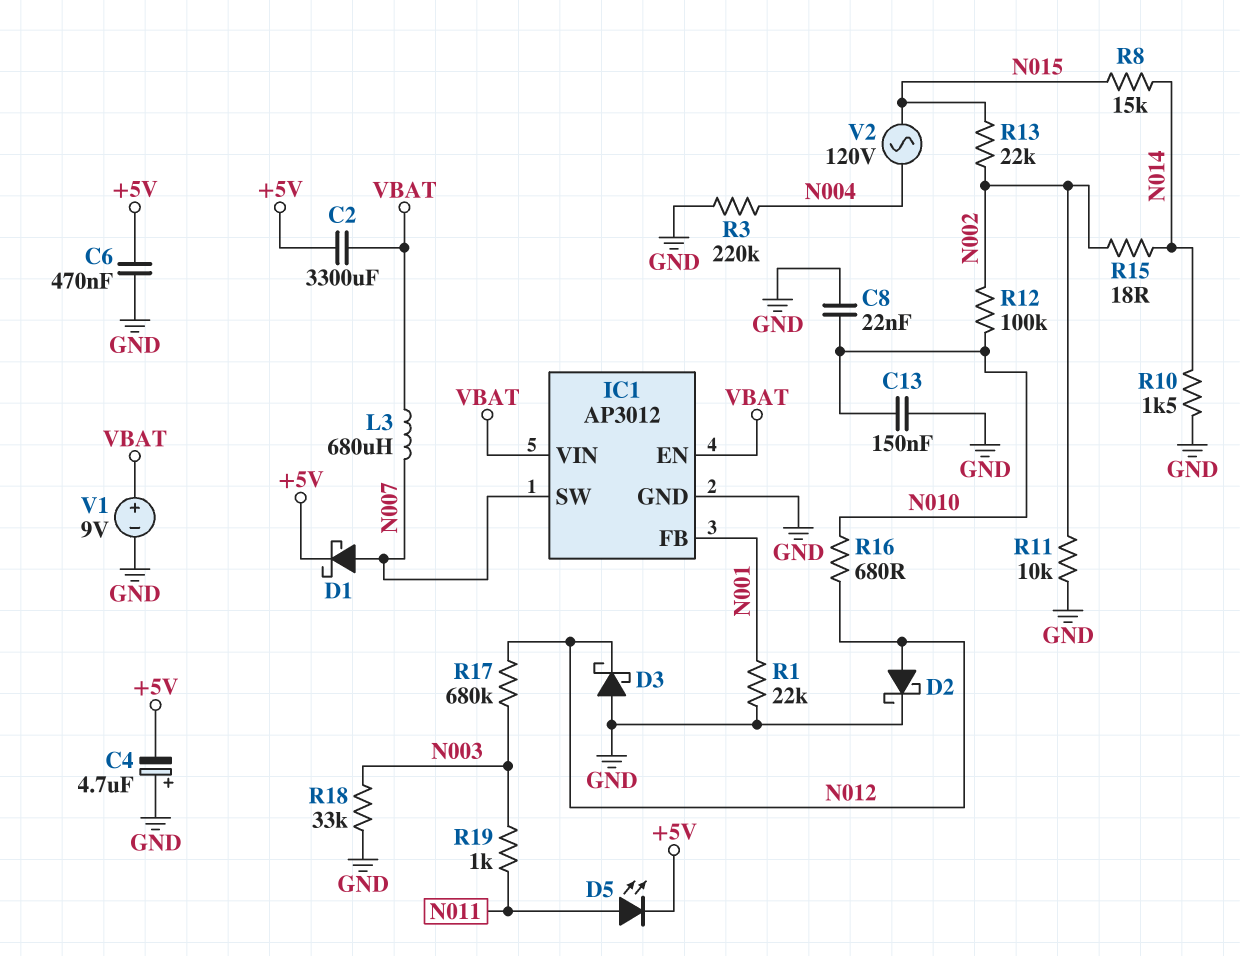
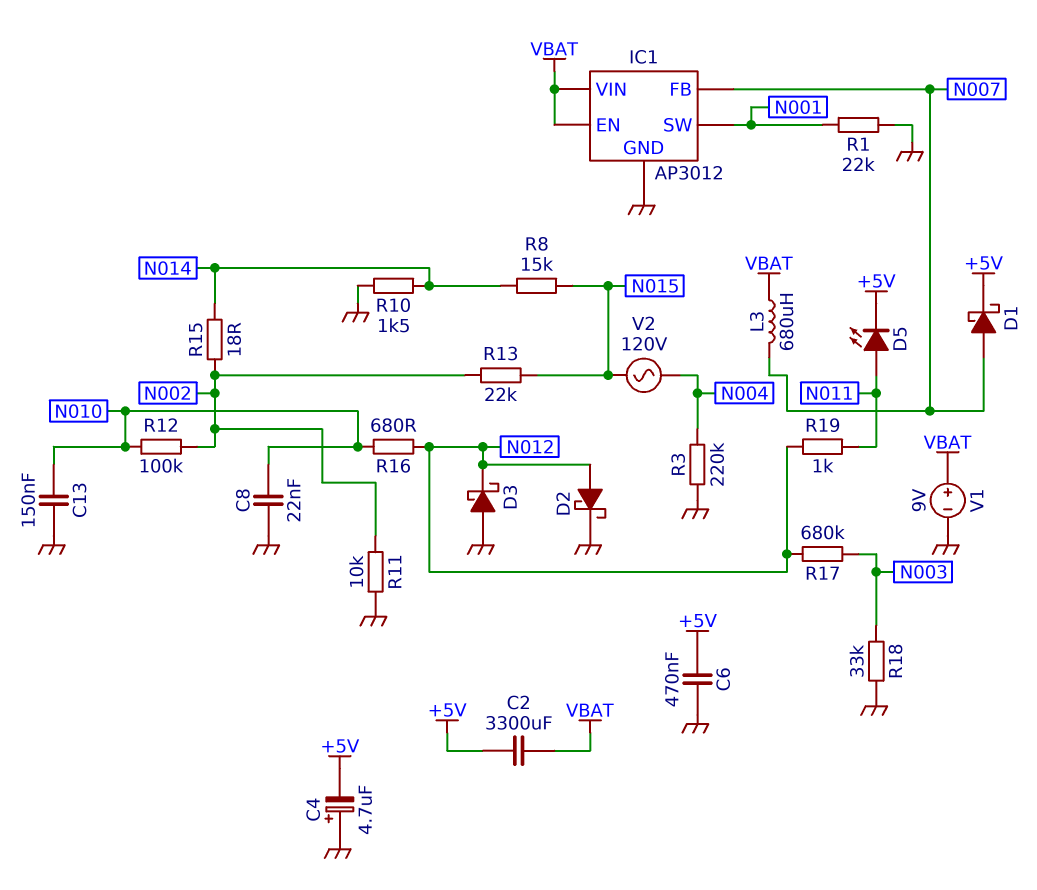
IC1 pin FB: N001 -> N007
IC1 pin SW: N007 -> N001
R19: 1k (N003, N011) -> 1k (N011, N012)

